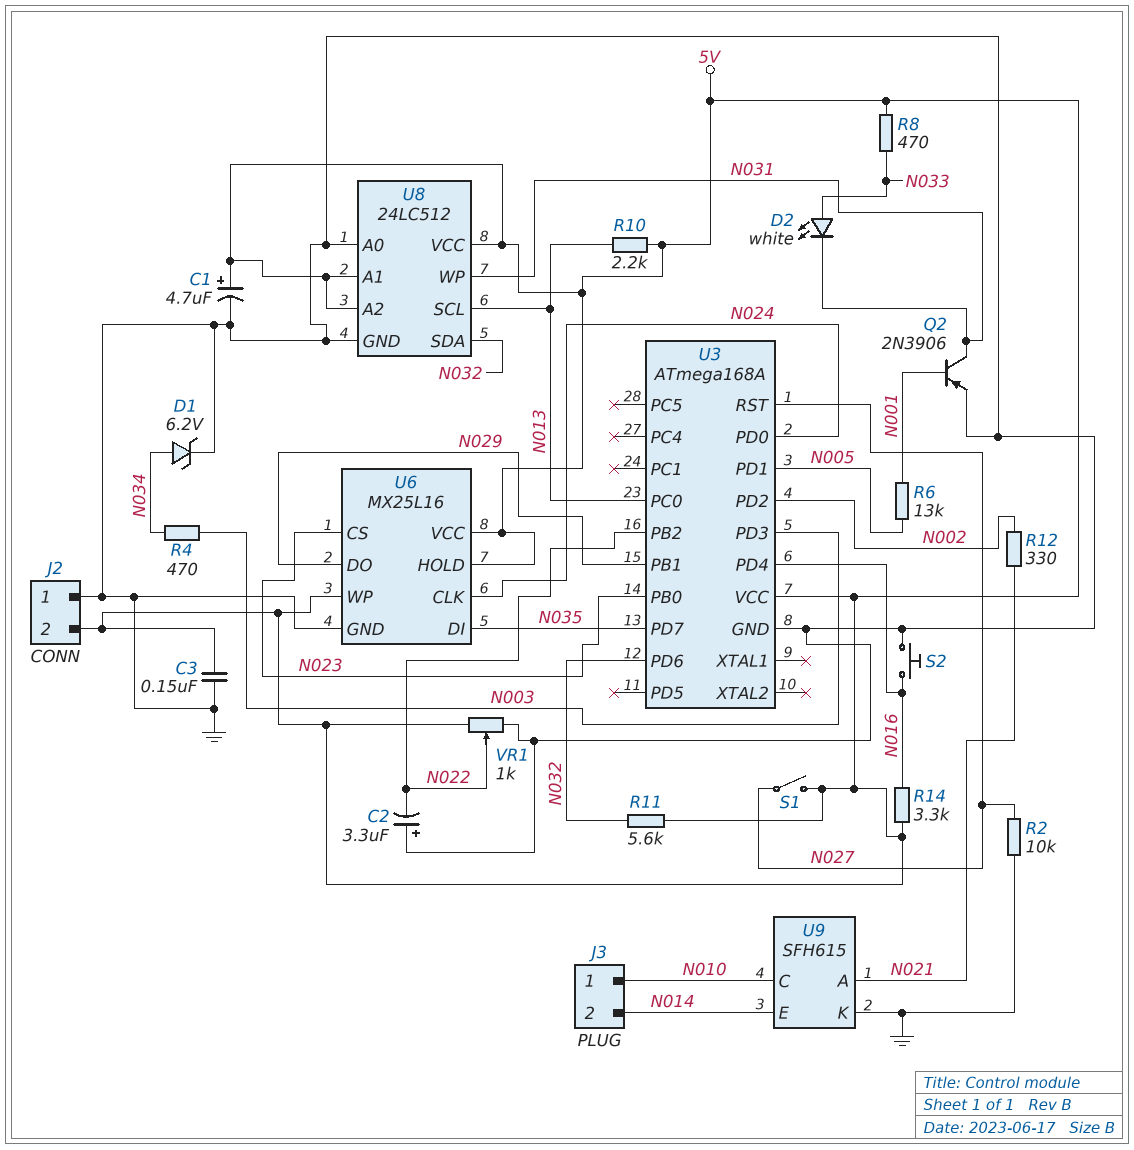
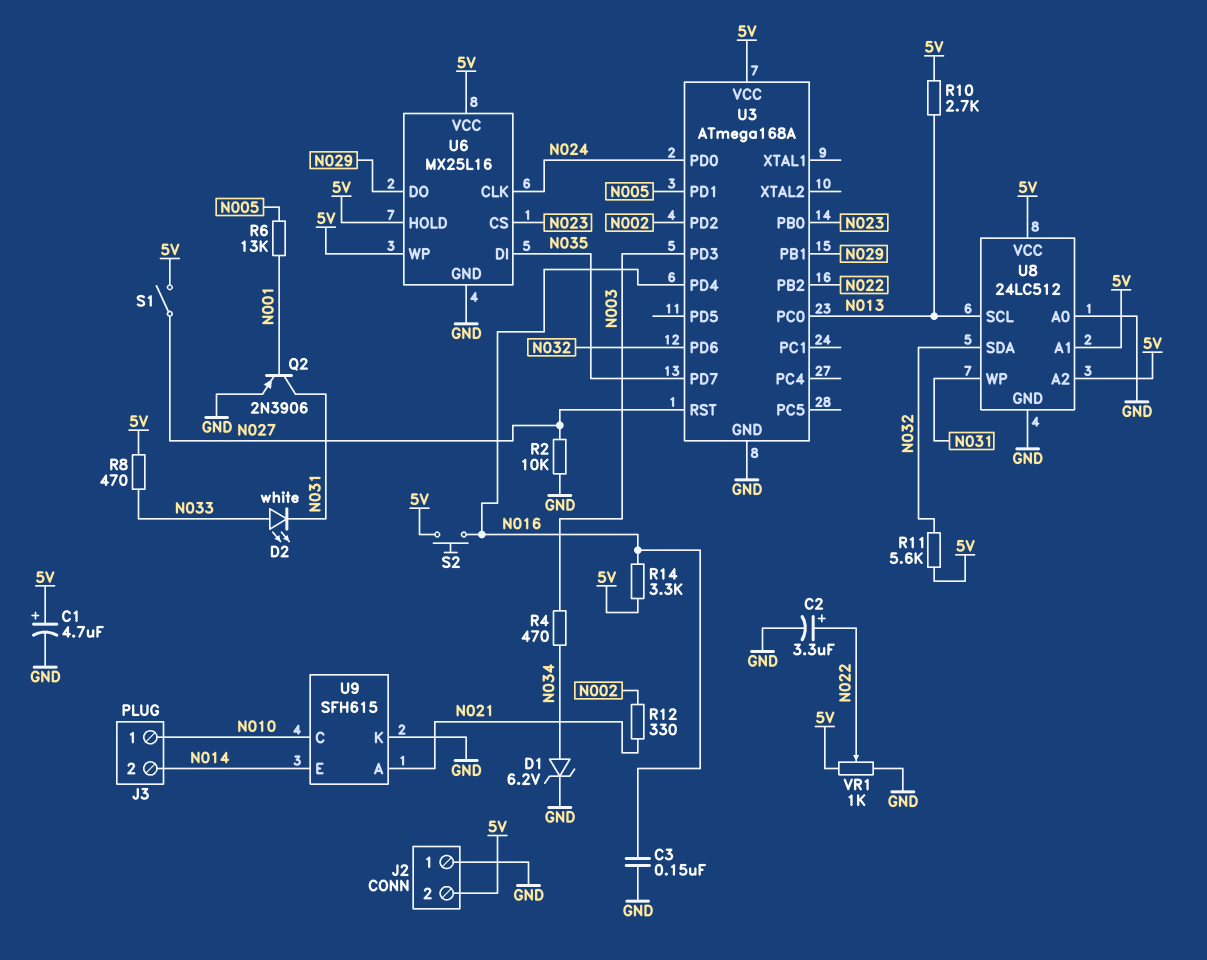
C2: 3.3uF (plus GND, minus N022) -> 3.3uF (plus N022, minus GND)
C3: 150nF (5V, GND) -> 150nF (GND, N016)
R10: 2.2k (5V, N013) -> 2.7k (5V, N013)
S2: button (GND, N016) -> button (5V, N016)

